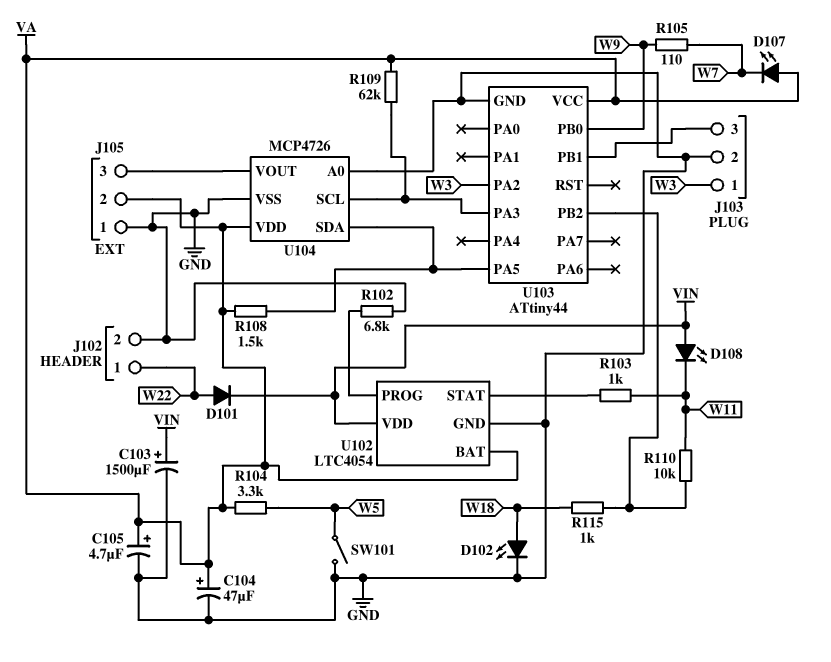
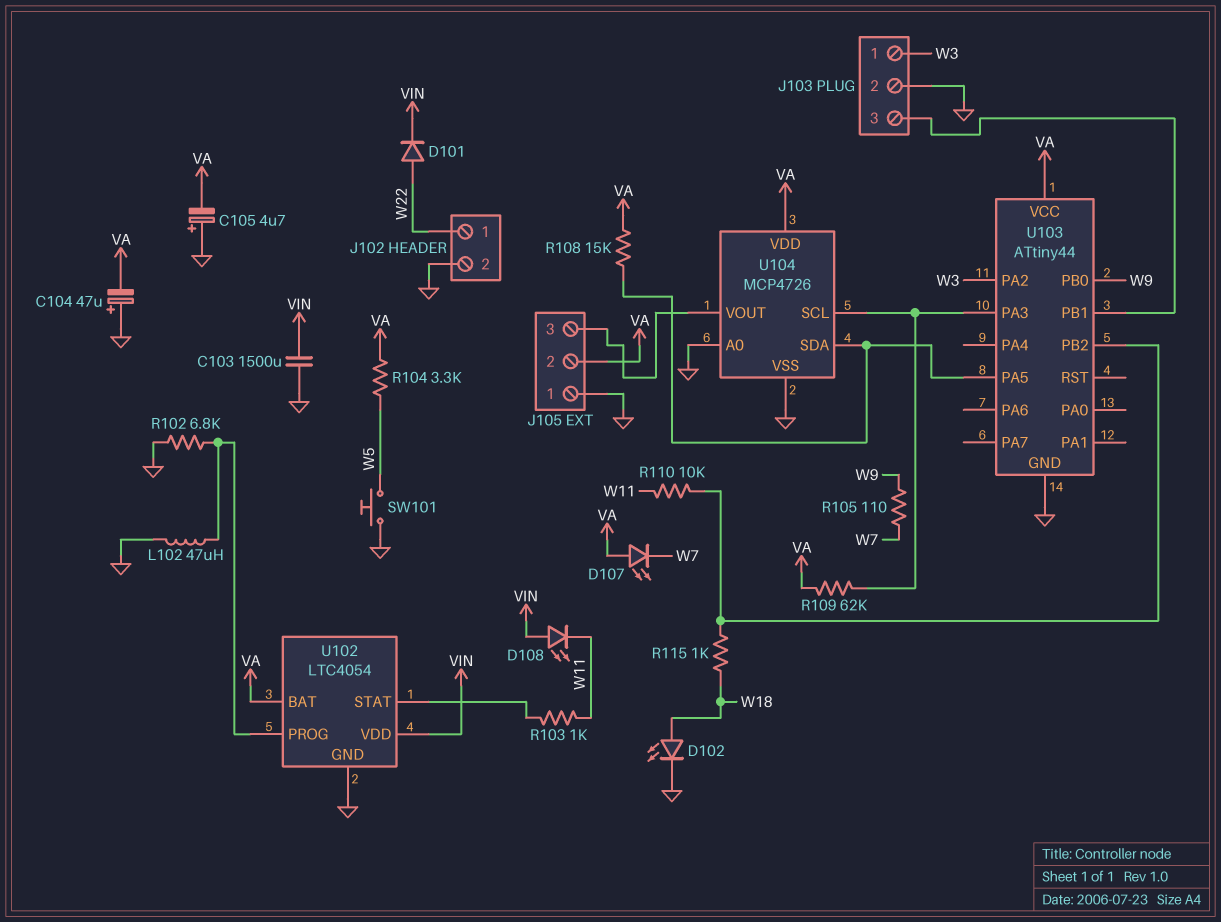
C103: 1500uF (plus VIN, minus GND) -> 1500uF (GND, VIN)
C104: 47uF (plus VA, minus GND) -> 47uF (plus GND, minus VA)
C105: 4.7uF (plus VA, minus GND) -> 4.7uF (plus GND, minus VA)
L102: none -> 47uH (GND, U102/PROG)
R108: 1.5k (U103/PA5, VA) -> 15k (U103/PA5, VA)
SW101: switch (GND, W5) -> button (GND, W5)

